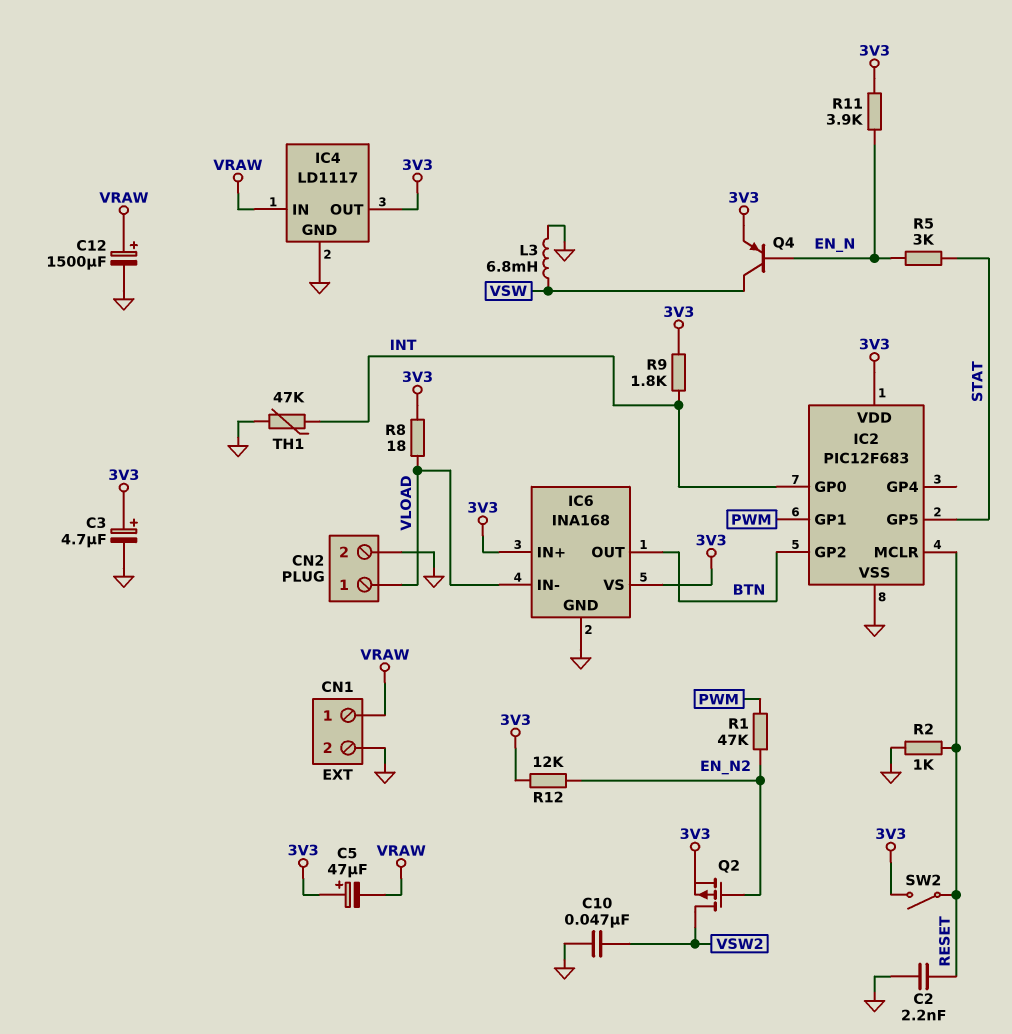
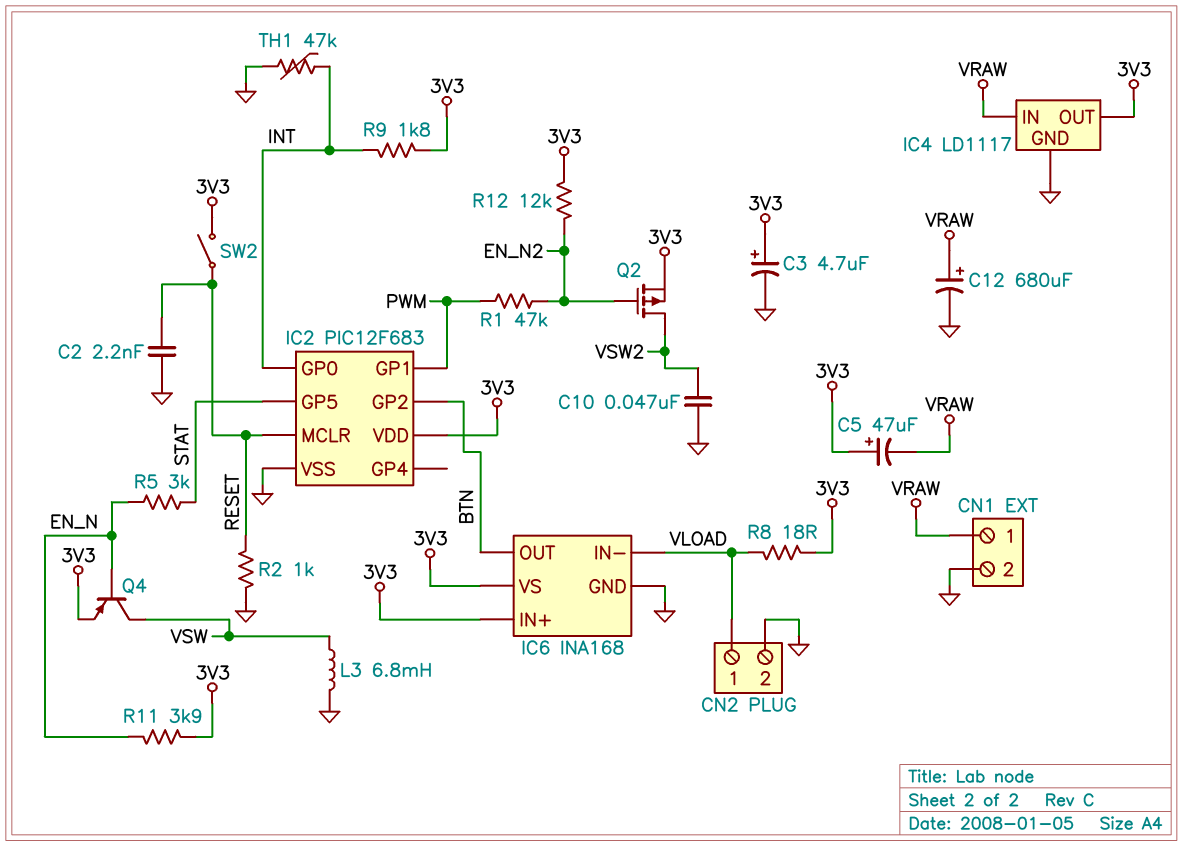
C12: 1500uF (plus VRAW, minus GND) -> 680uF (plus VRAW, minus GND)

